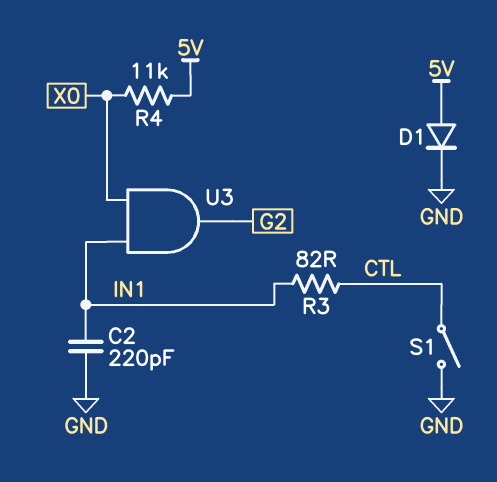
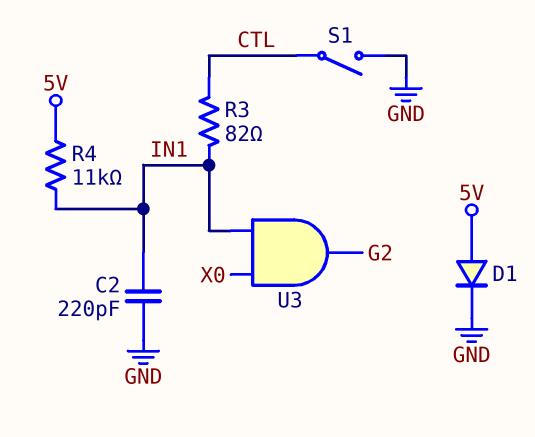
R4: 11k (5V, X0) -> 11k (5V, IN1)

